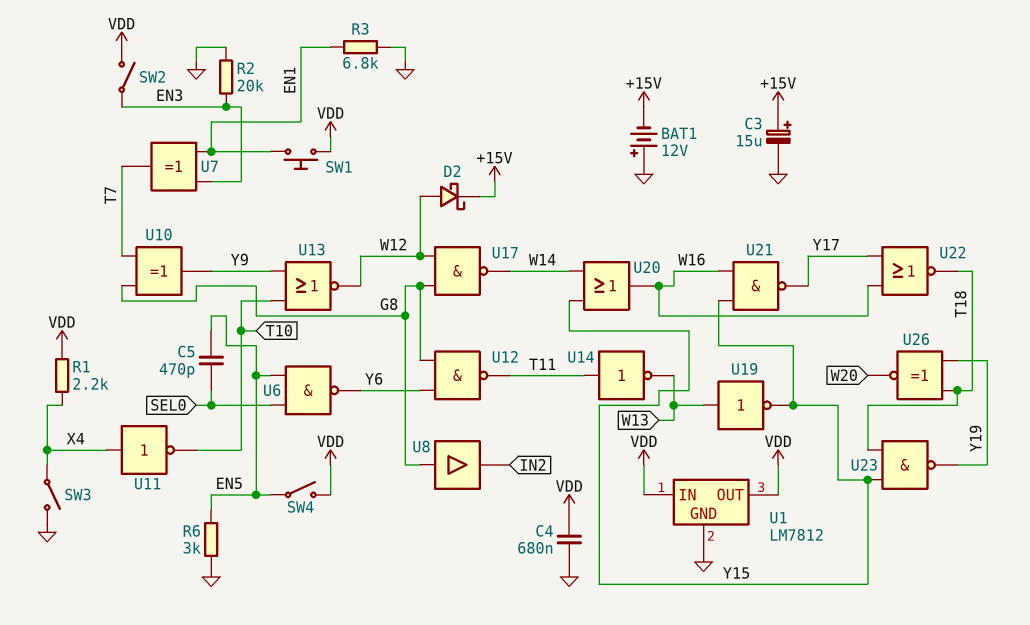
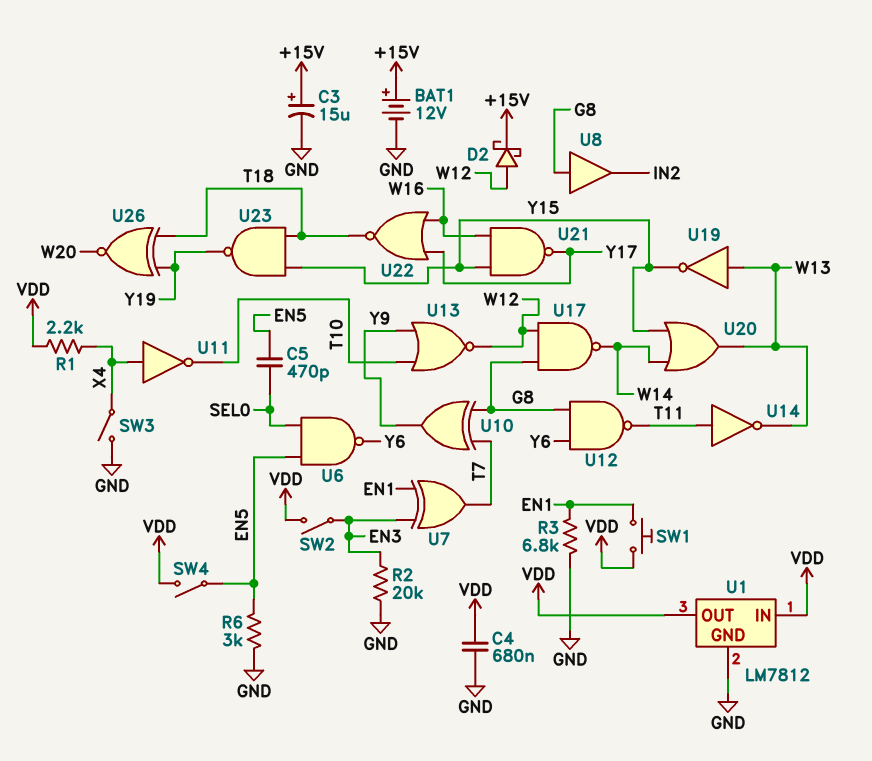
BAT1: 12V (plus GND, minus +15V) -> 12V (plus +15V, minus GND)
U20: OR (in W14, in Y15, out W16) -> OR (in W14, in Y15, out W13)

